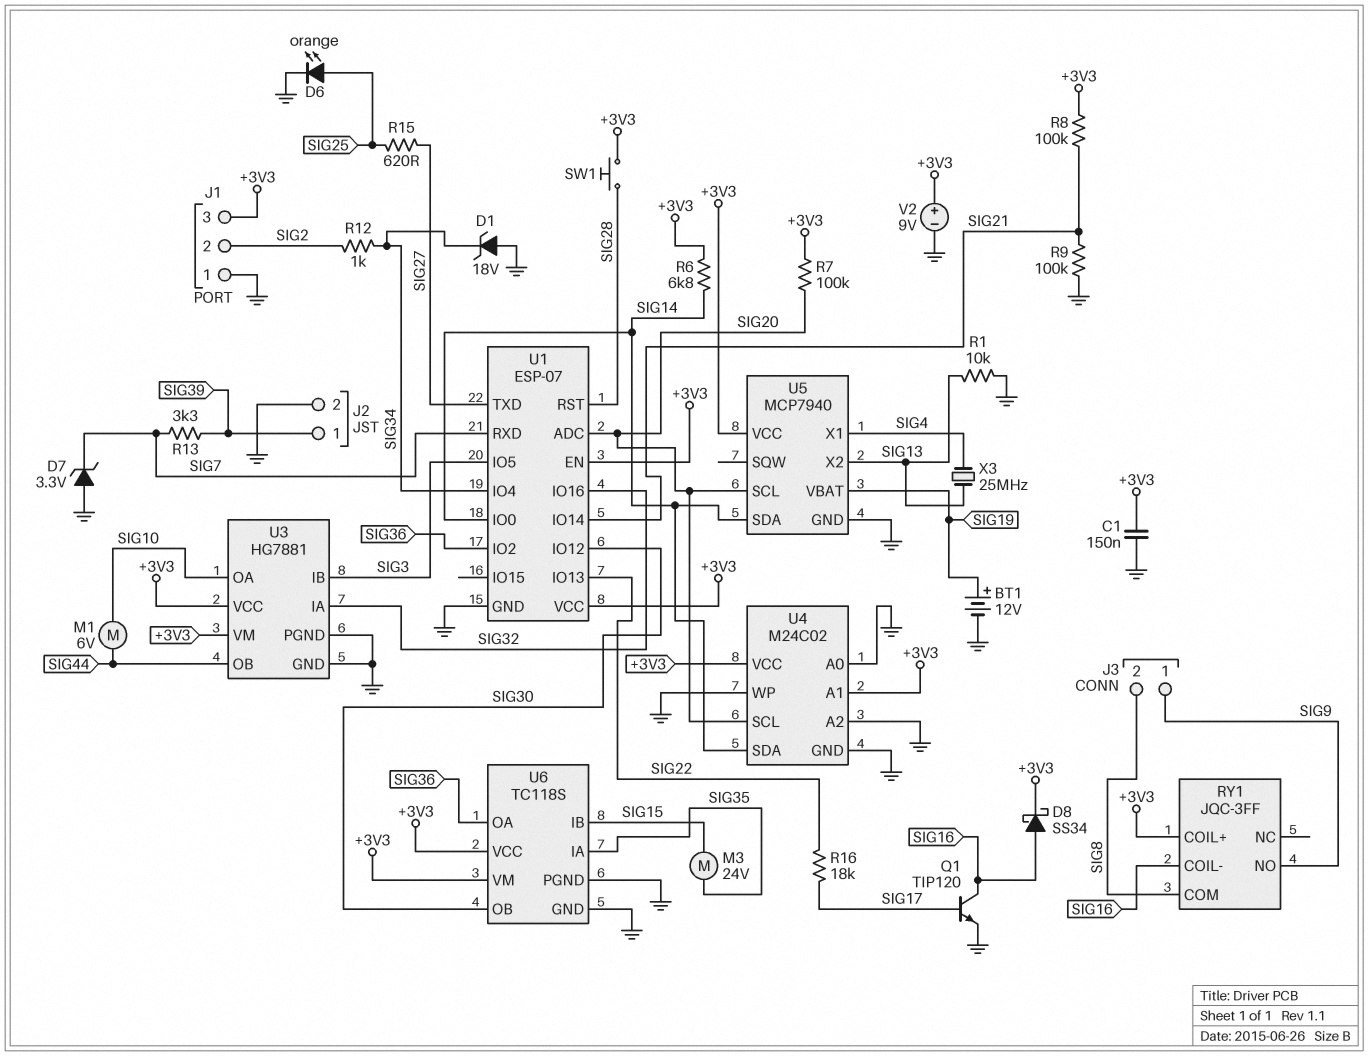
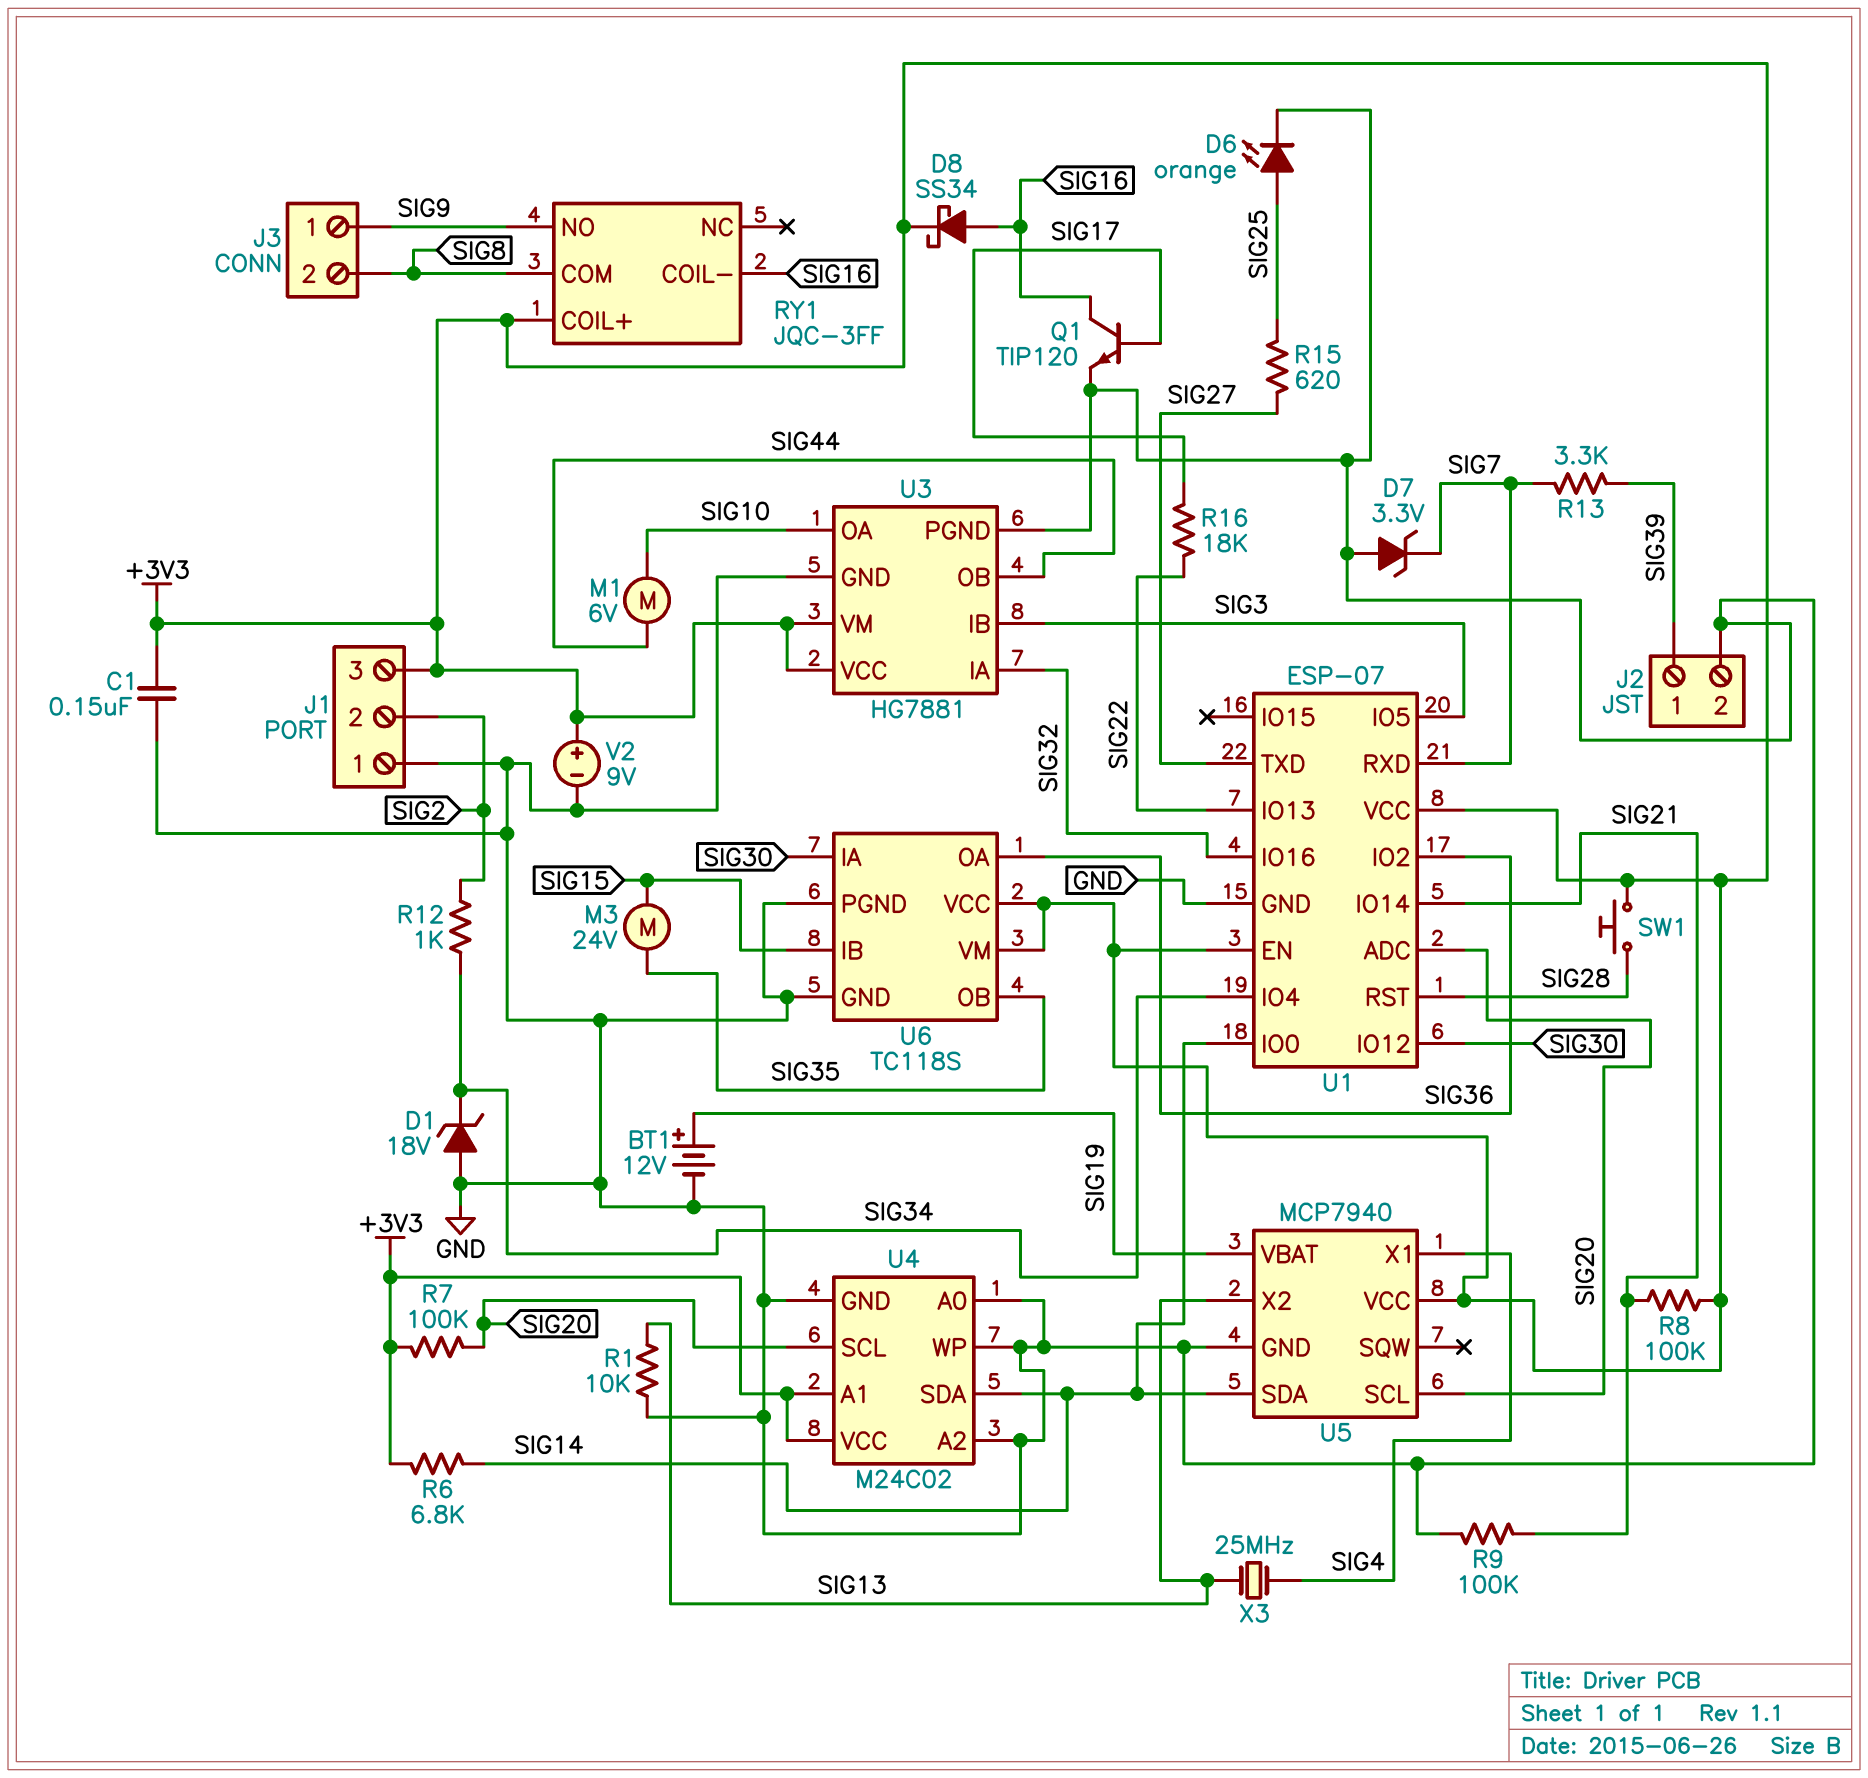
U6 pin IA: SIG35 -> SIG30
U6 pin OB: SIG30 -> SIG35

